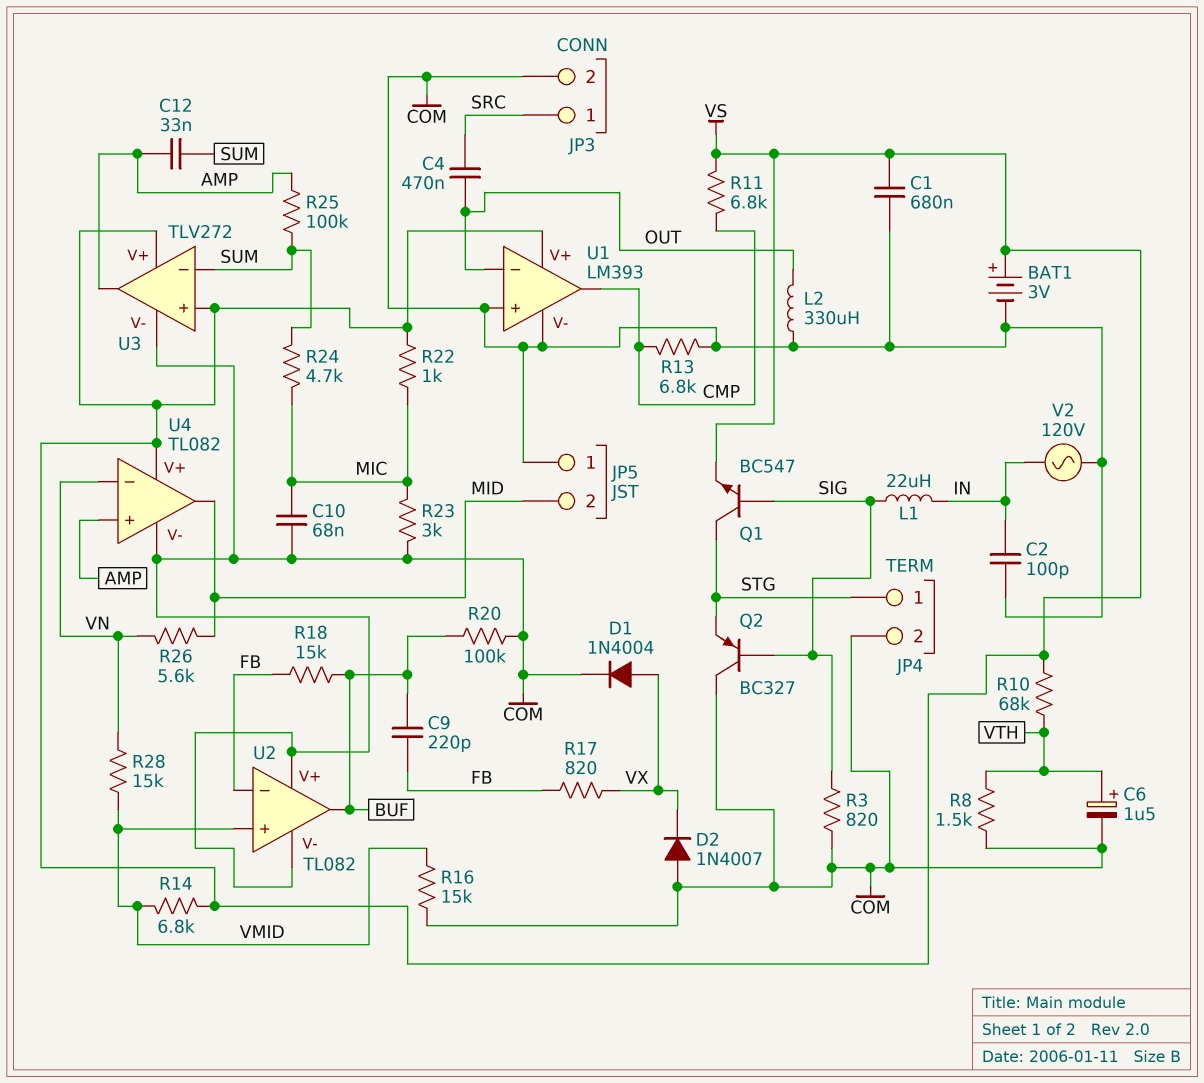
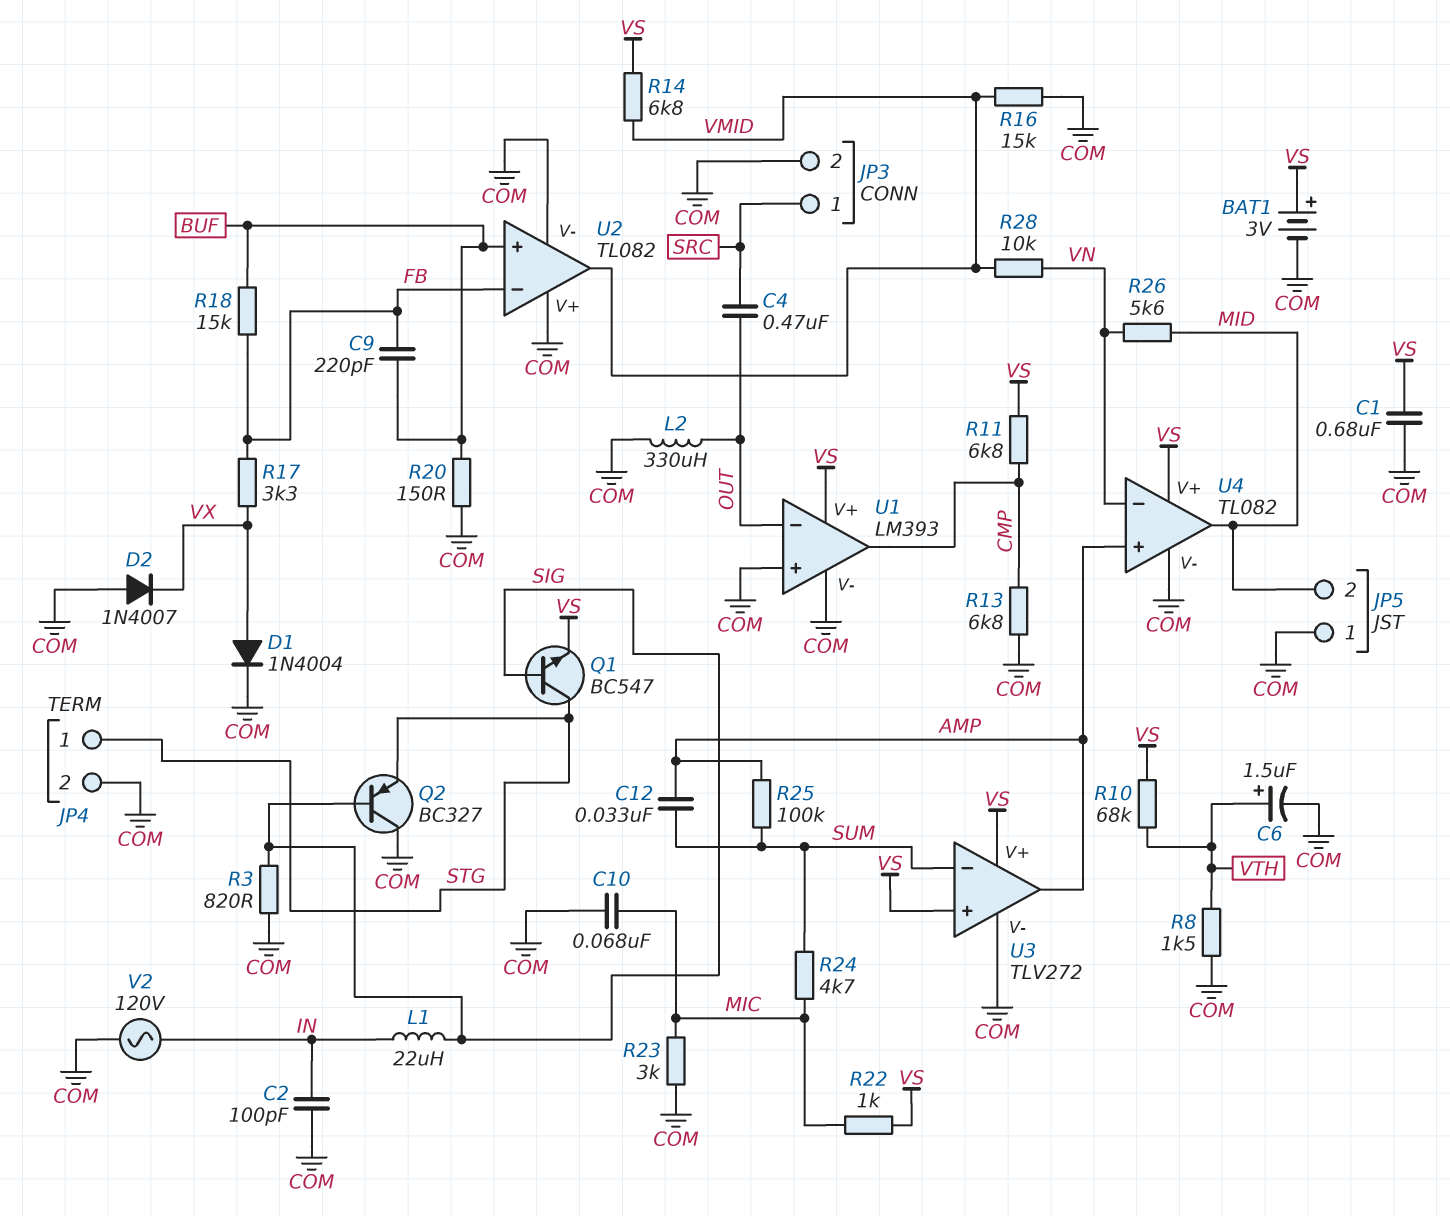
R17: 820 (FB, VX) -> 3.3k (FB, VX)
R20: 100k (BUF, COM) -> 150 (BUF, COM)
R28: 15k (VMID, VN) -> 10k (VMID, VN)
U2 pin in+: VMID -> BUF
U2 pin out: BUF -> VMID

